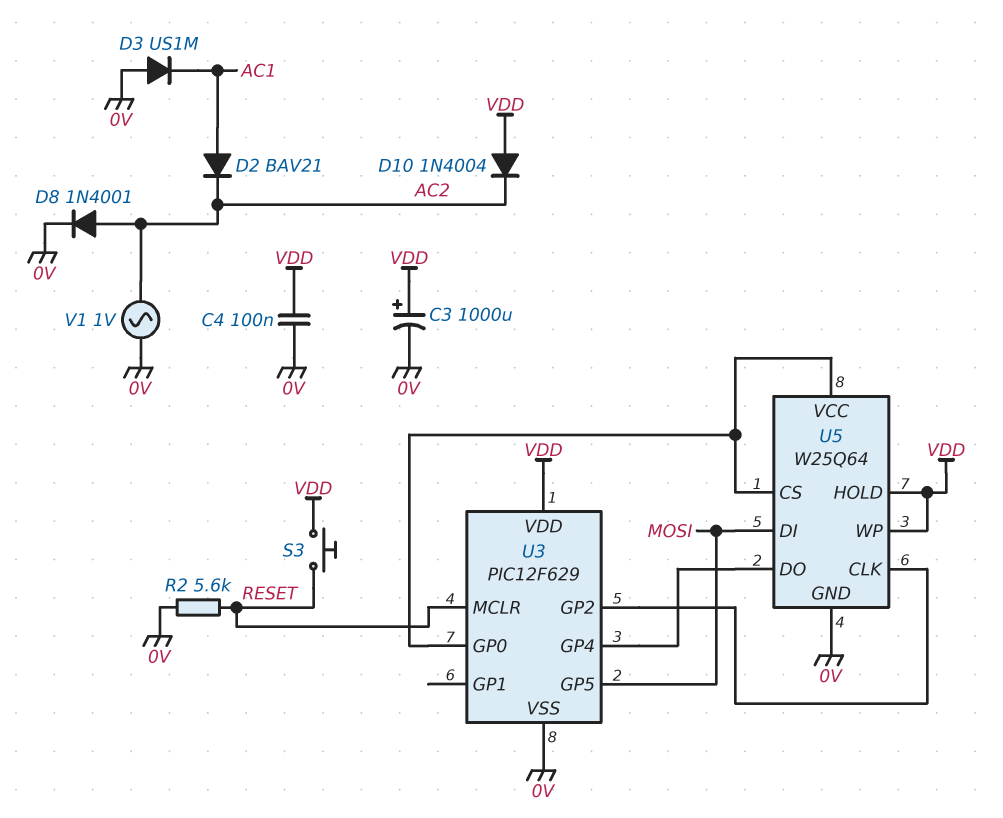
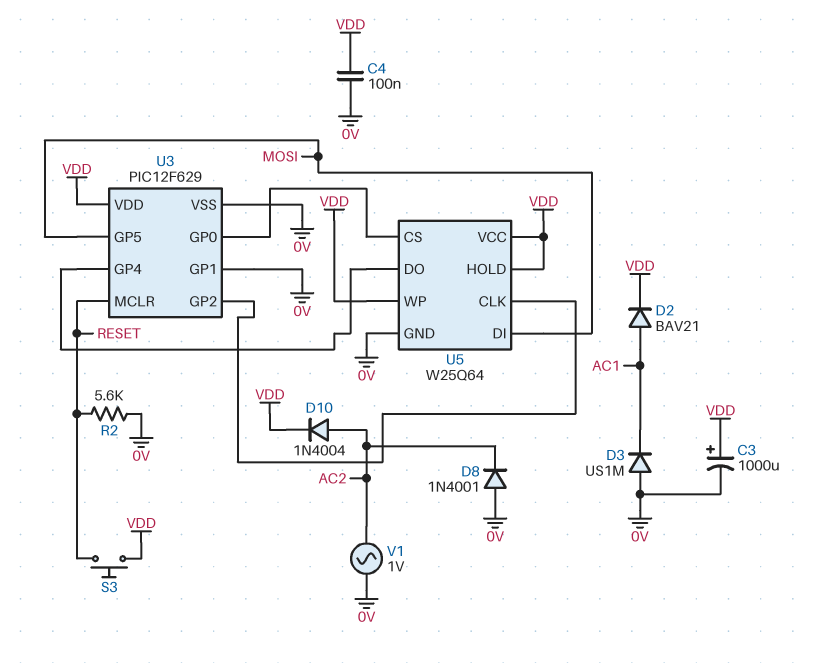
D2: diode BAV21 (A AC1, K AC2) -> diode BAV21 (A AC1, K VDD)
D8: diode 1N4001 (A AC2, K 0V) -> diode 1N4001 (A 0V, K AC2)
D10: diode 1N4004 (A VDD, K AC2) -> diode 1N4004 (A AC2, K VDD)
U3 pin GP1: none -> 0V
U5 pin VCC: U3/GP0 -> VDD

